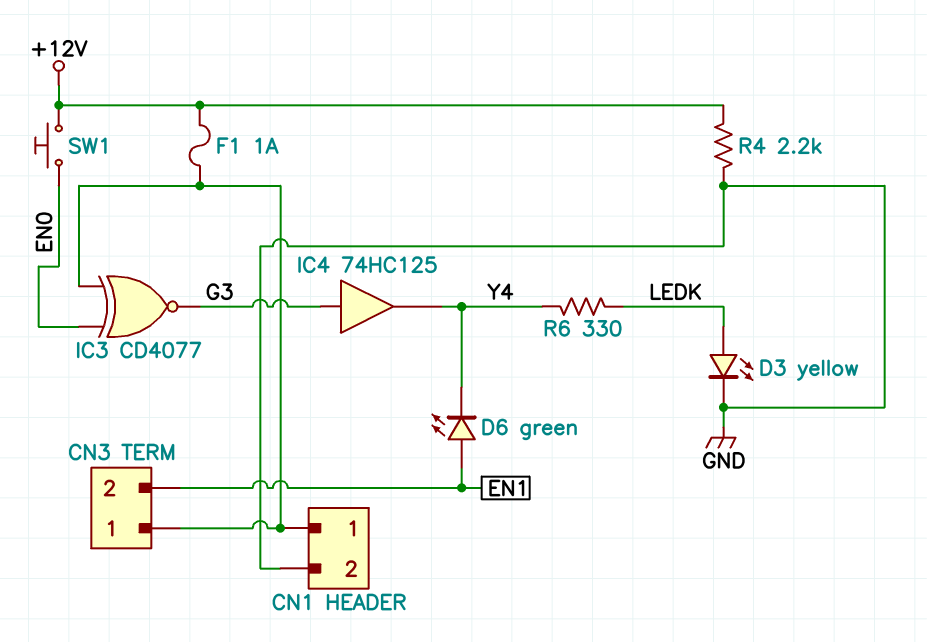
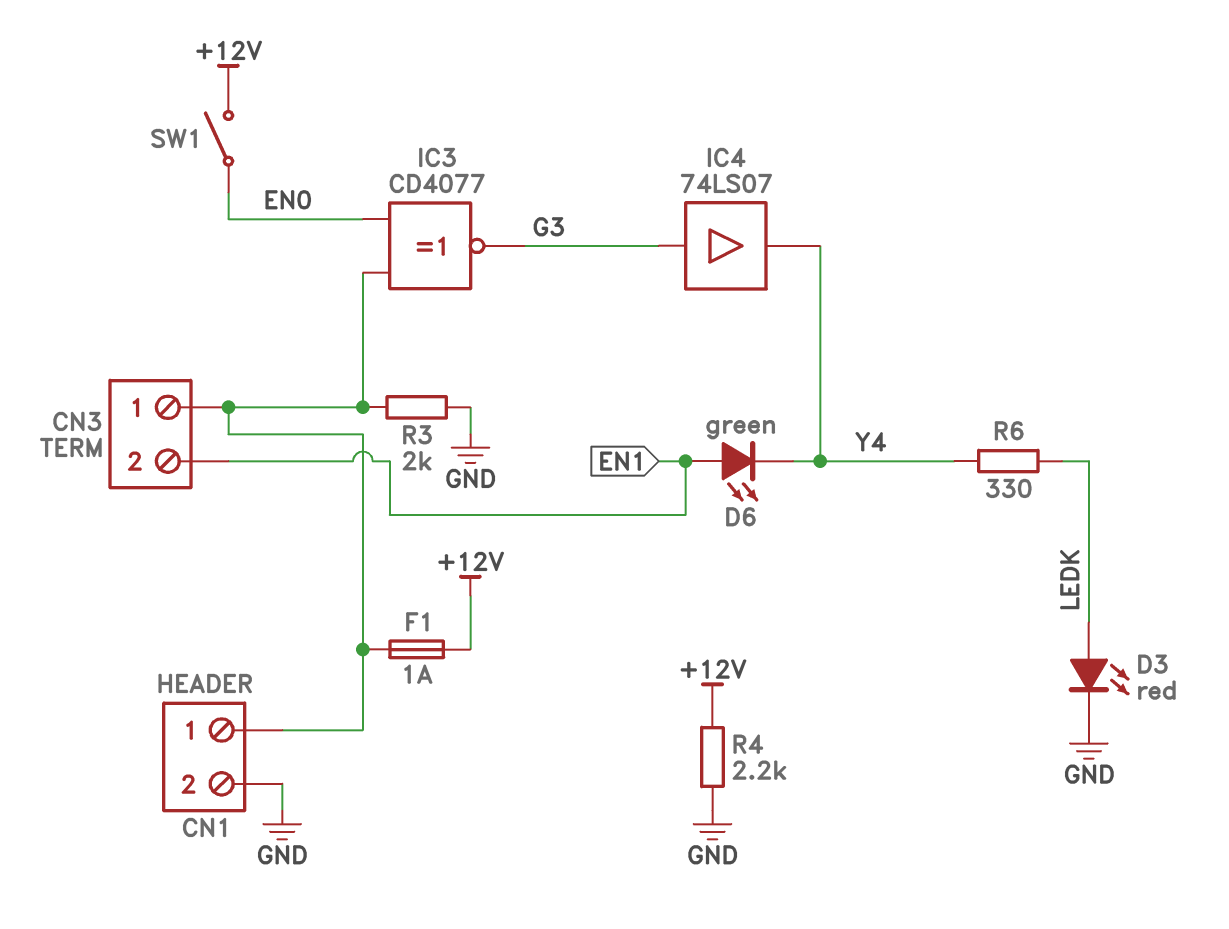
D3: LED yellow (A LEDK, K GND) -> LED red (A LEDK, K GND)
IC4: buffer 74HC125 (in G3, out Y4) -> buffer 74LS07 (in G3, out Y4)
R3: none -> 2k (CN1/1, GND)
SW1: button (+12V, EN0) -> switch (+12V, EN0)

